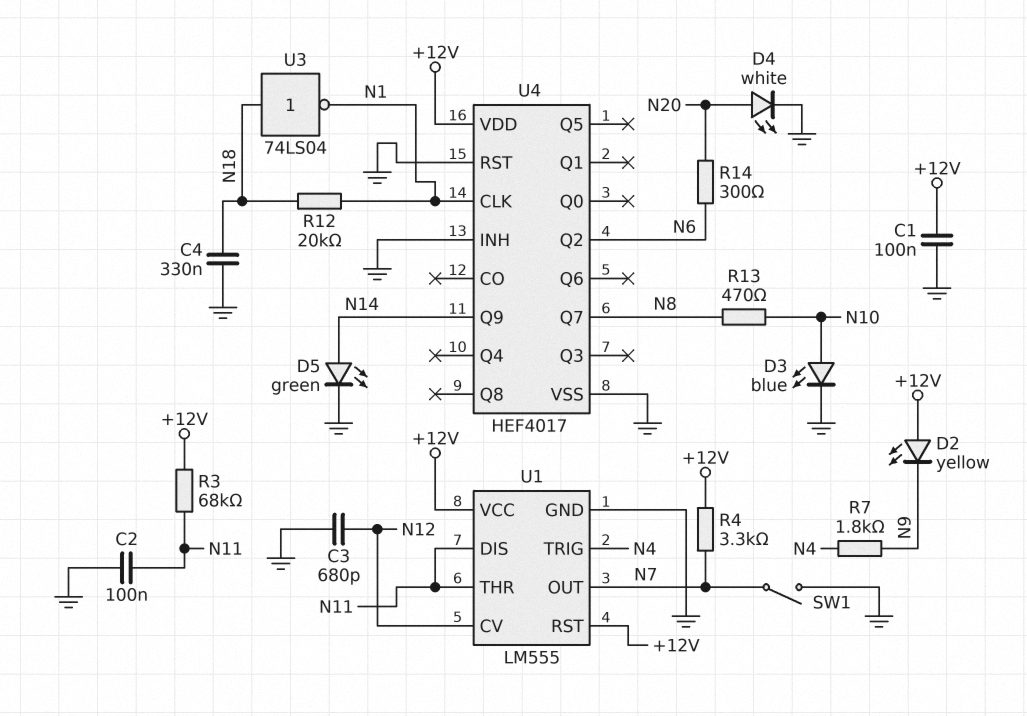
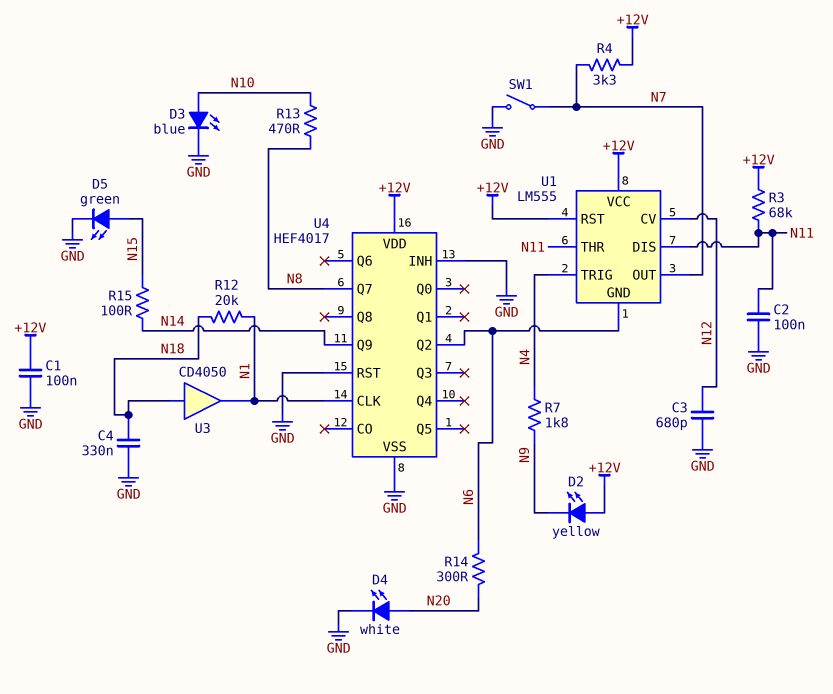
D5: LED green (A N14, K GND) -> LED green (A N15, K GND)
R15: none -> 100 (N14, N15)
U1 pin GND: GND -> N6
U3: NOT 74LS04 (in N18, out N1) -> buffer CD4050 (in N18, out N1)

